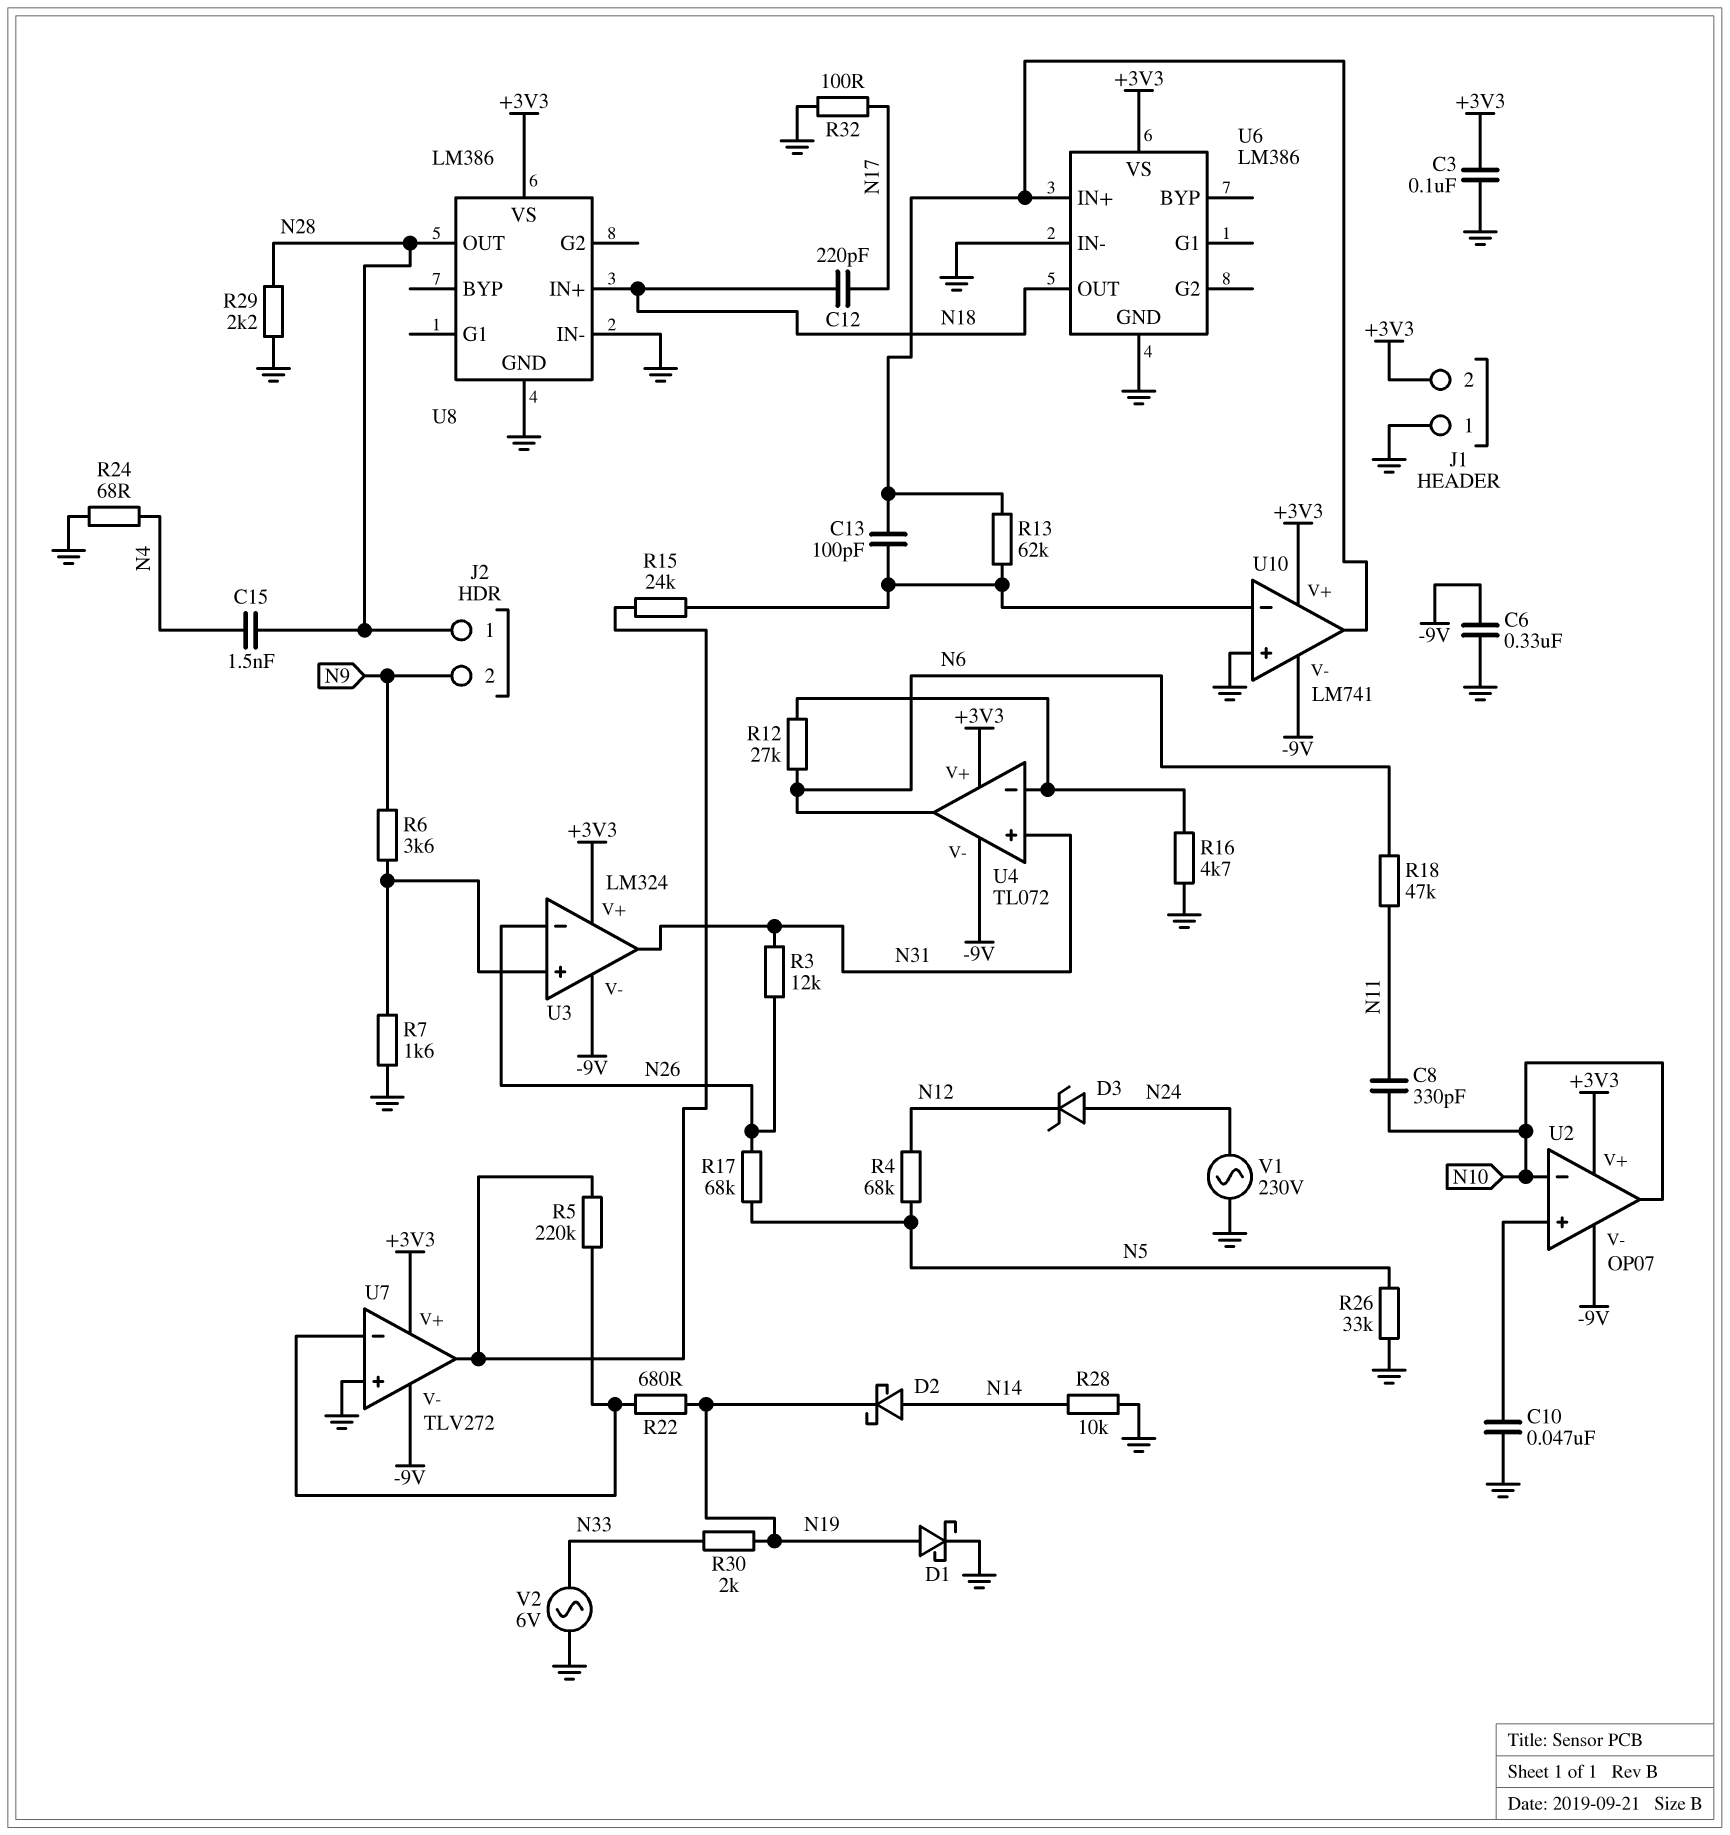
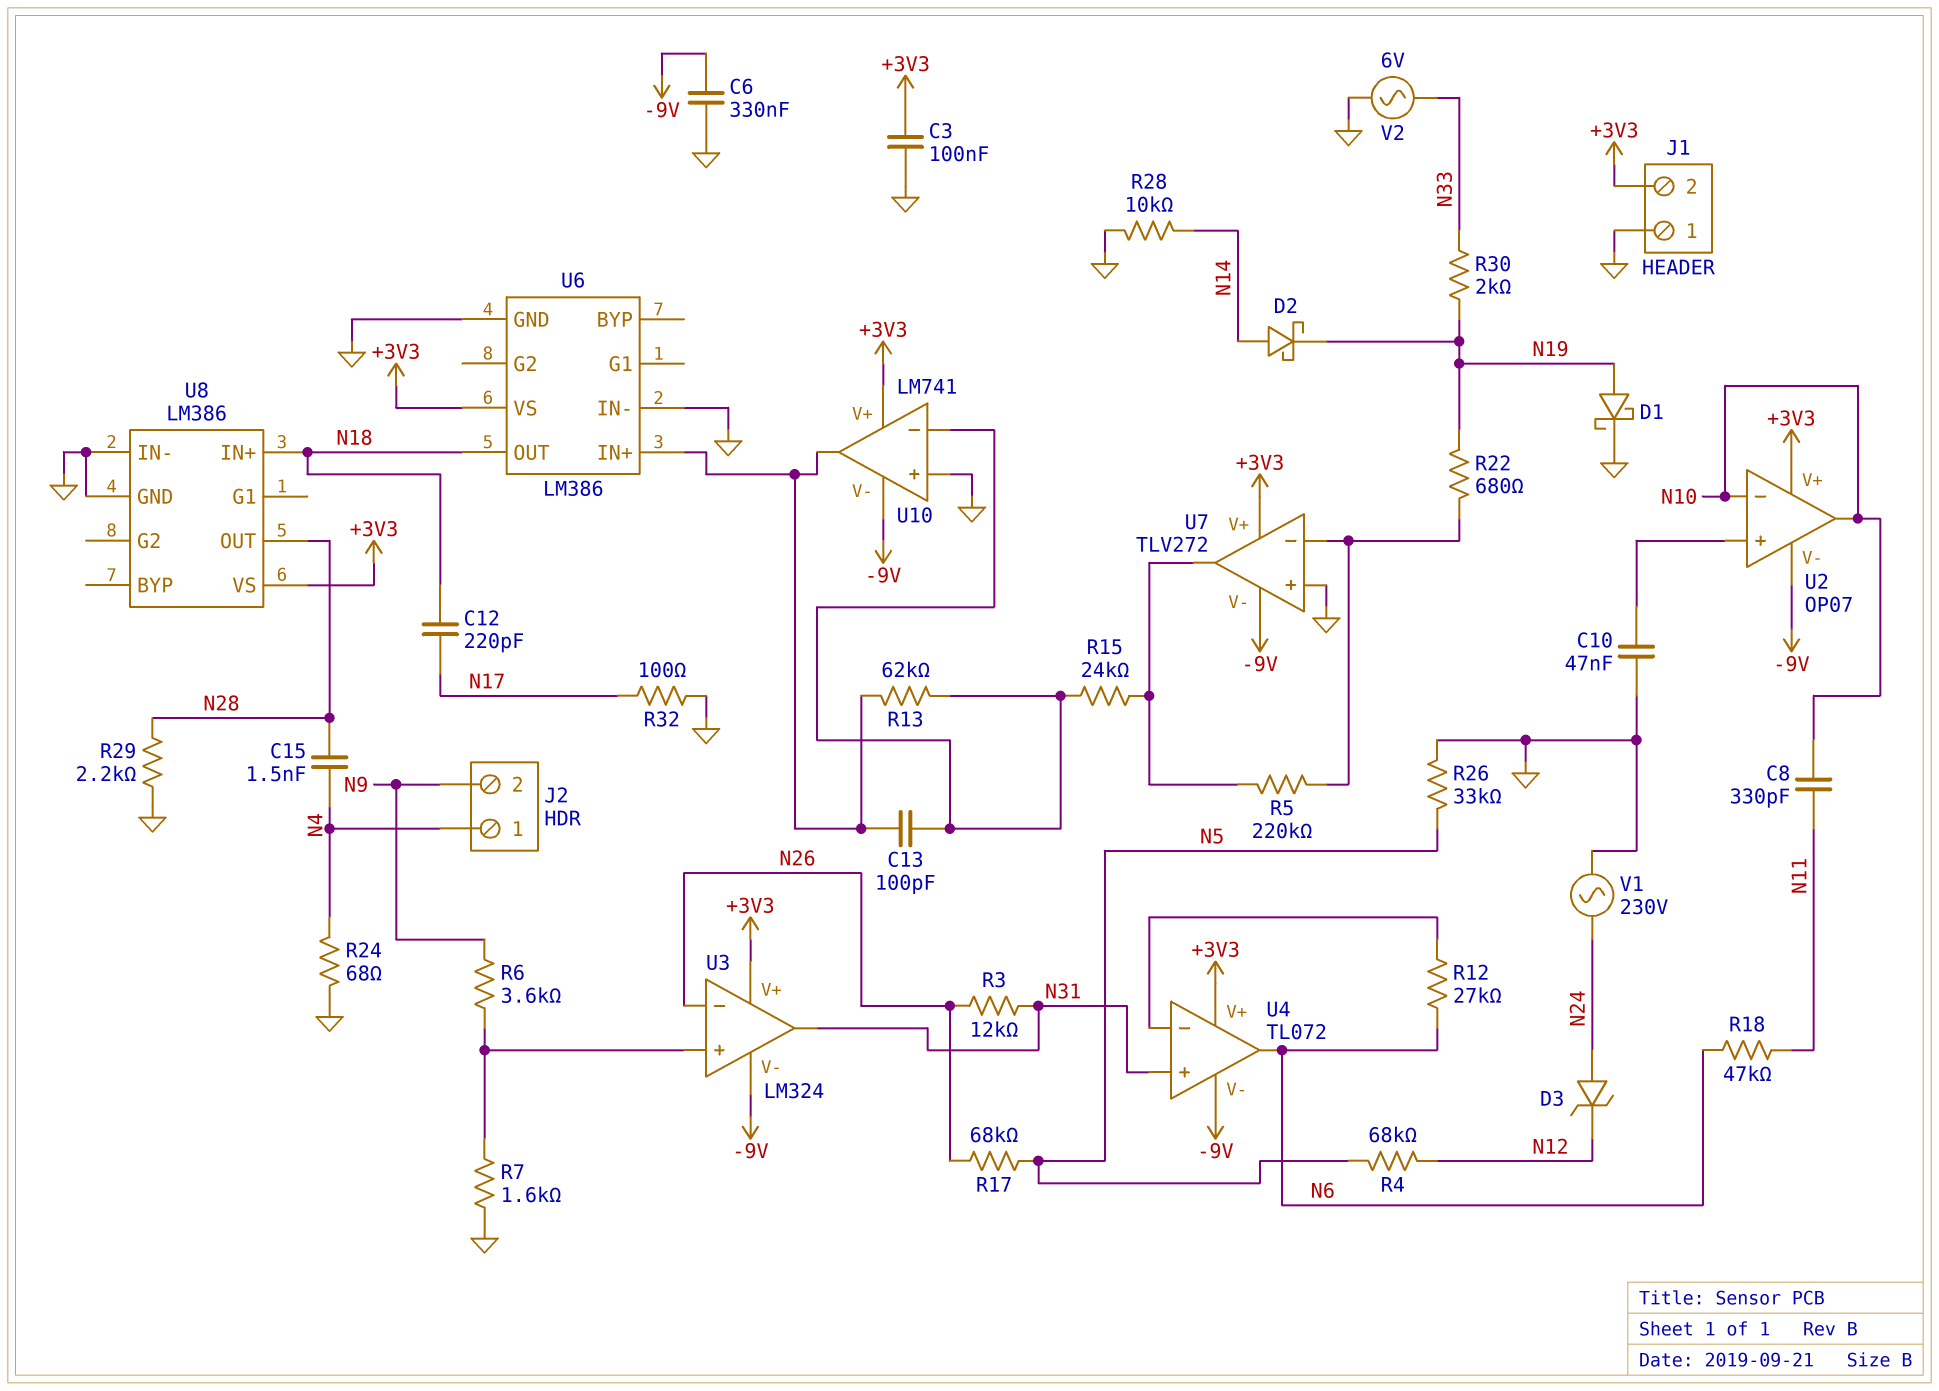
J2 pin 1: N28 -> N4
R16: 4.7k (GND, U4/in-) -> none

